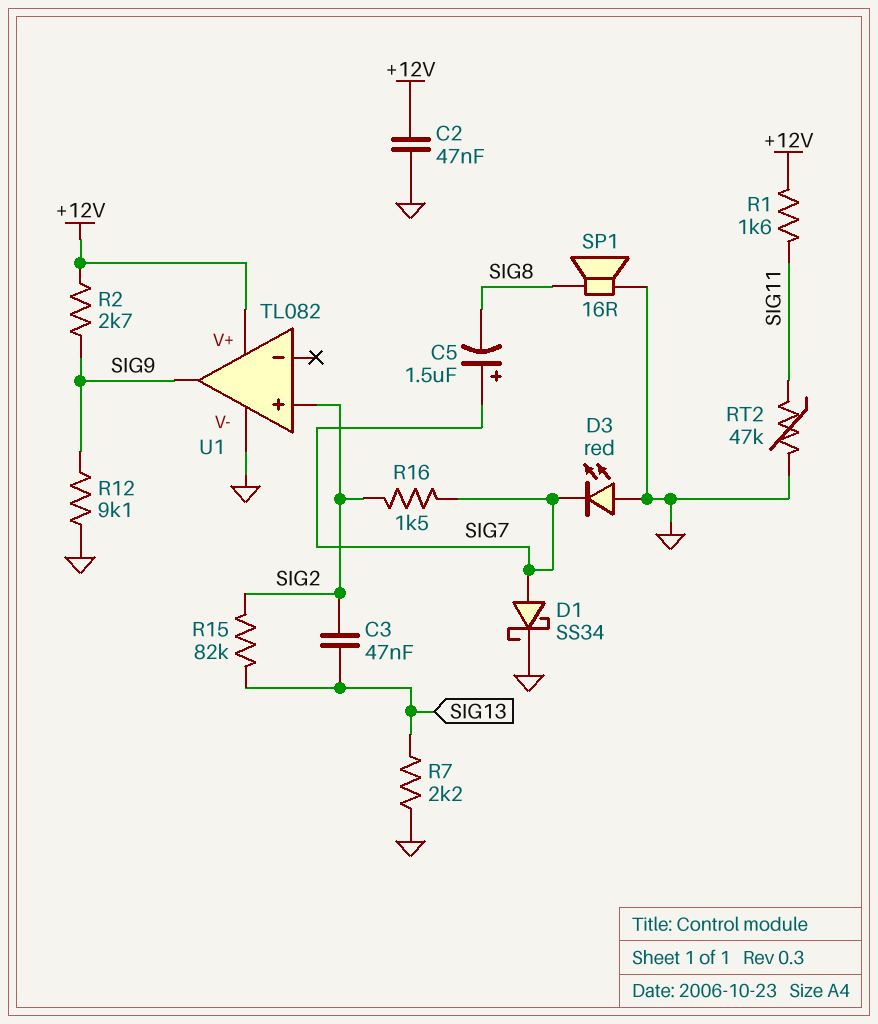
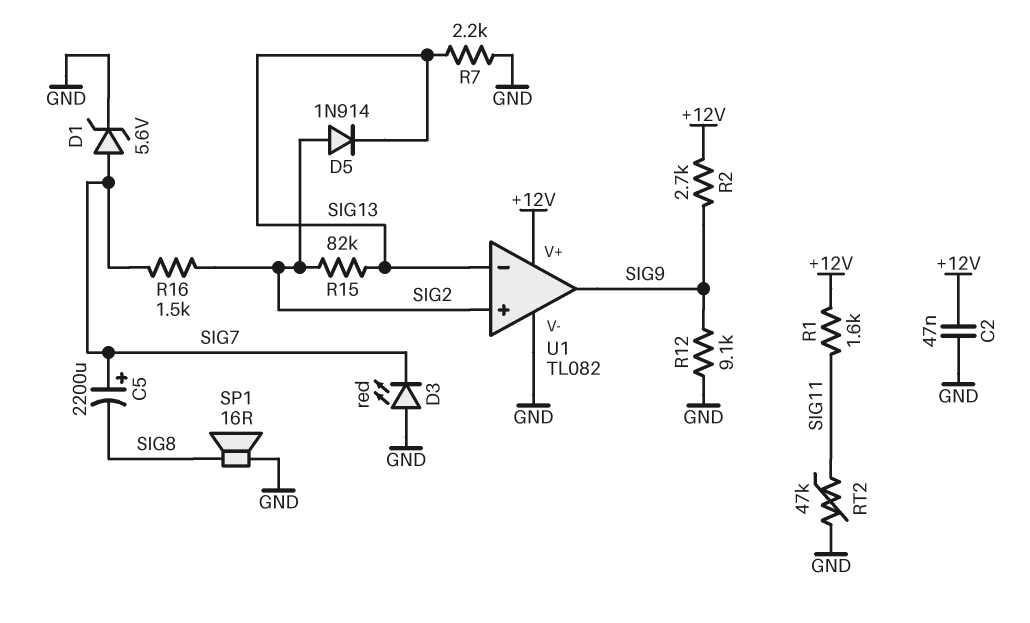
C3: 47nF (SIG2, SIG13) -> none
C5: 1.5uF (plus SIG7, minus SIG8) -> 2200uF (plus SIG7, minus SIG8)
D1: schottky SS34 (A SIG7, K GND) -> zener 5.6V (A SIG7, K GND)
D5: none -> diode 1N914 (A SIG2, K SIG13)
U1 pin in-: none -> SIG13

